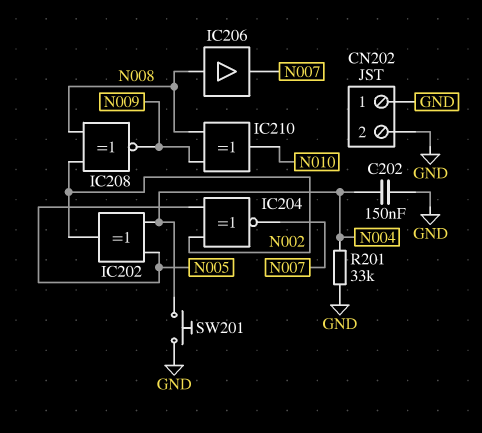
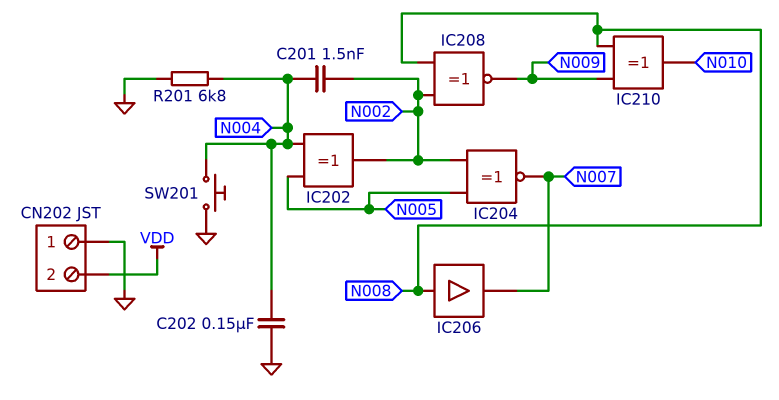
C201: none -> 1.5nF (N002, N004)
CN202 pin 2: GND -> VDD
R201: 33k (GND, N004) -> 6.8k (GND, N004)

